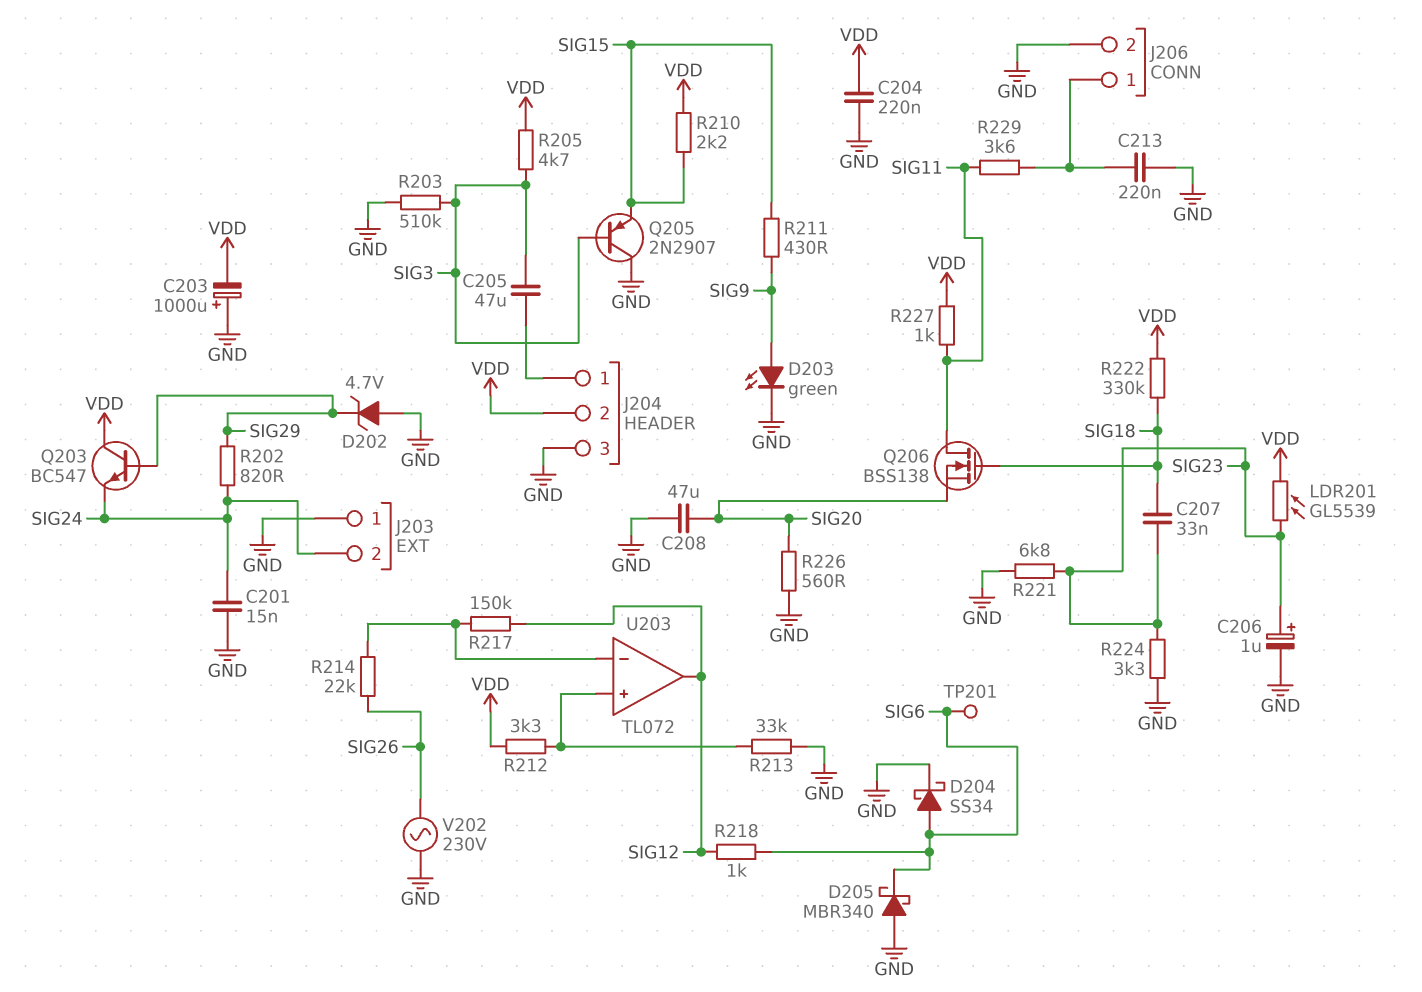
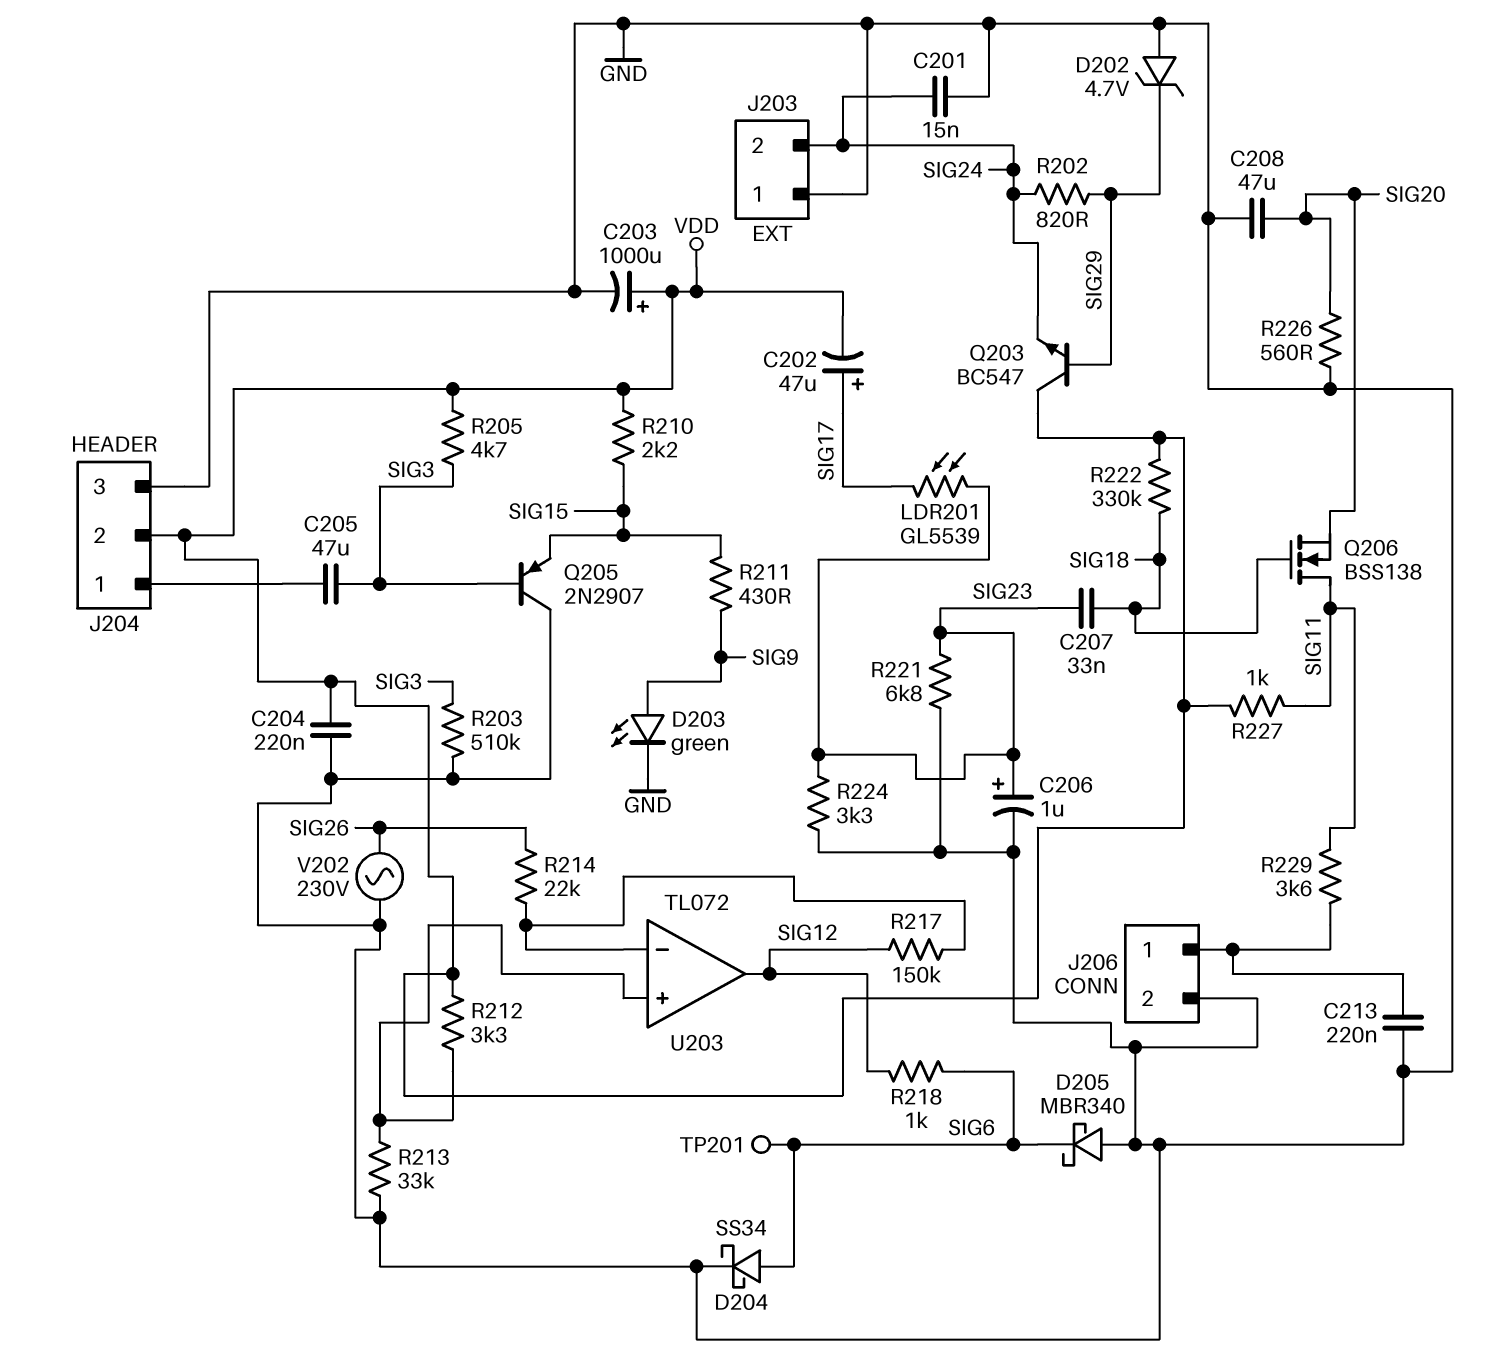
C202: none -> 47uF (plus SIG17, minus VDD)
C203: 1000uF (plus GND, minus VDD) -> 1000uF (plus VDD, minus GND)
LDR201: GL5539 (SIG23, VDD) -> GL5539 (SIG17, SIG23)

